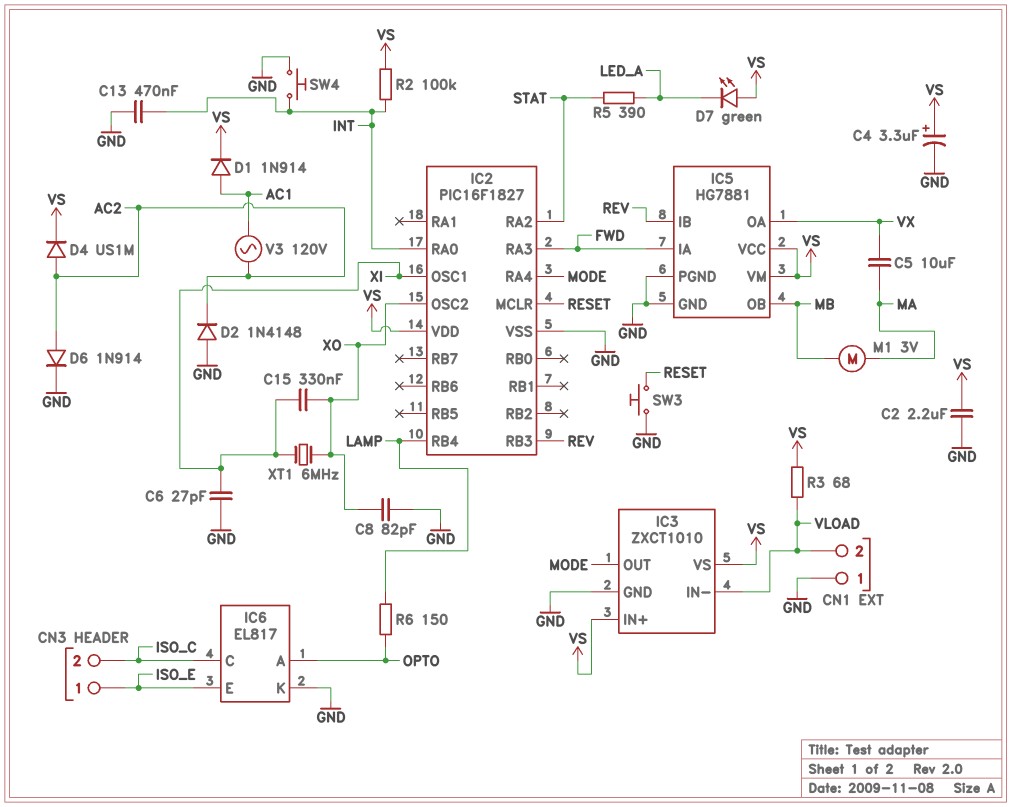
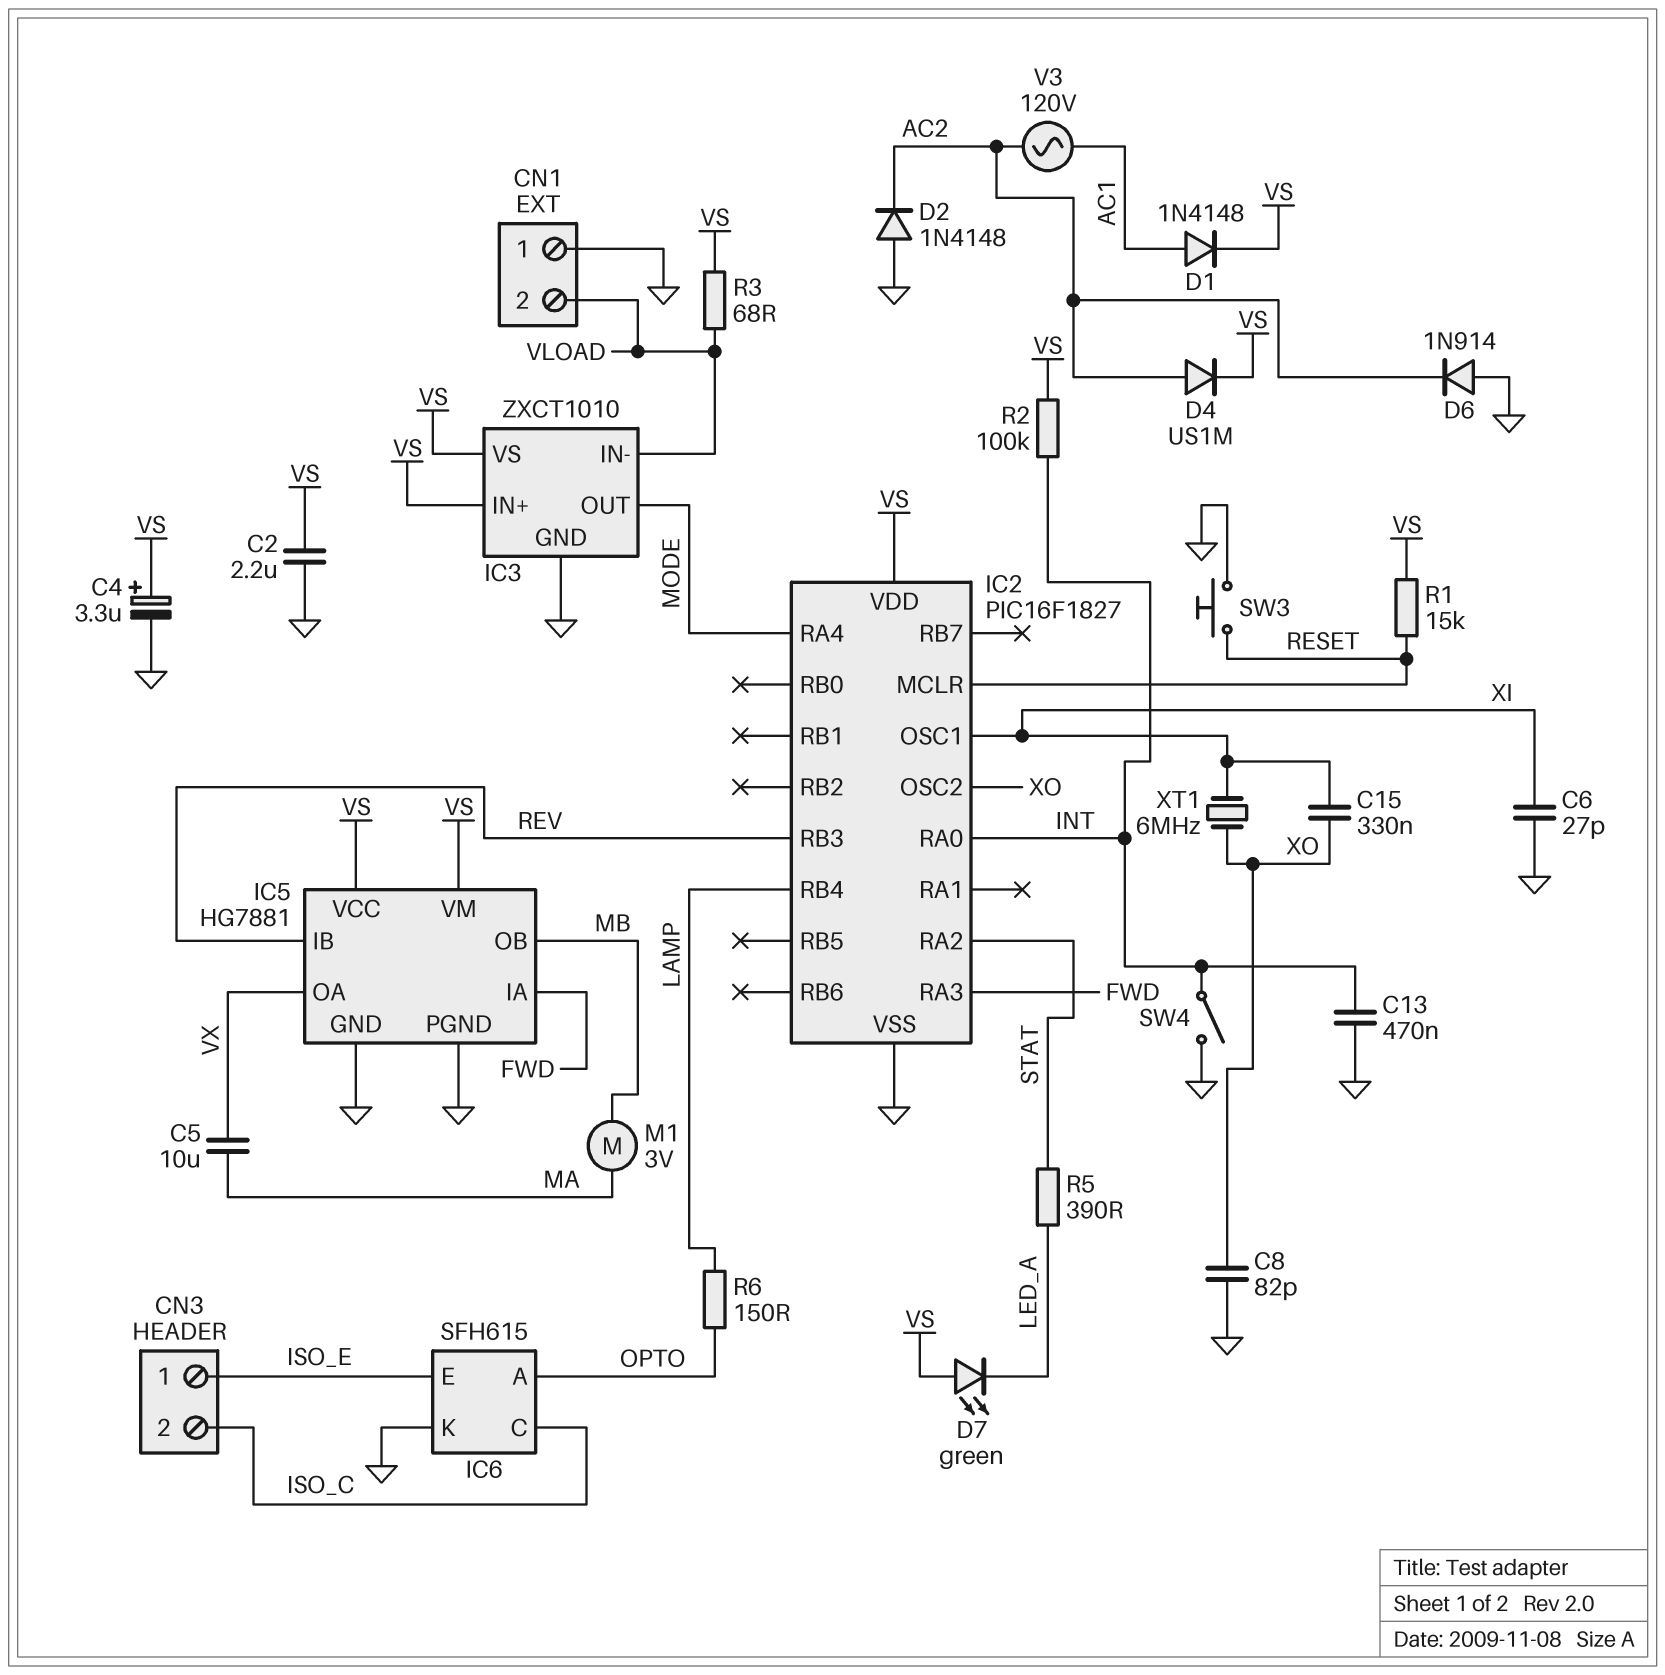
D1: diode 1N914 (A AC1, K VS) -> diode 1N4148 (A AC1, K VS)
D6: diode 1N914 (A AC2, K GND) -> diode 1N914 (A GND, K AC2)
IC6: EL817 -> SFH615
R1: none -> 15k (RESET, VS)
SW4: button (GND, INT) -> switch (GND, INT)

